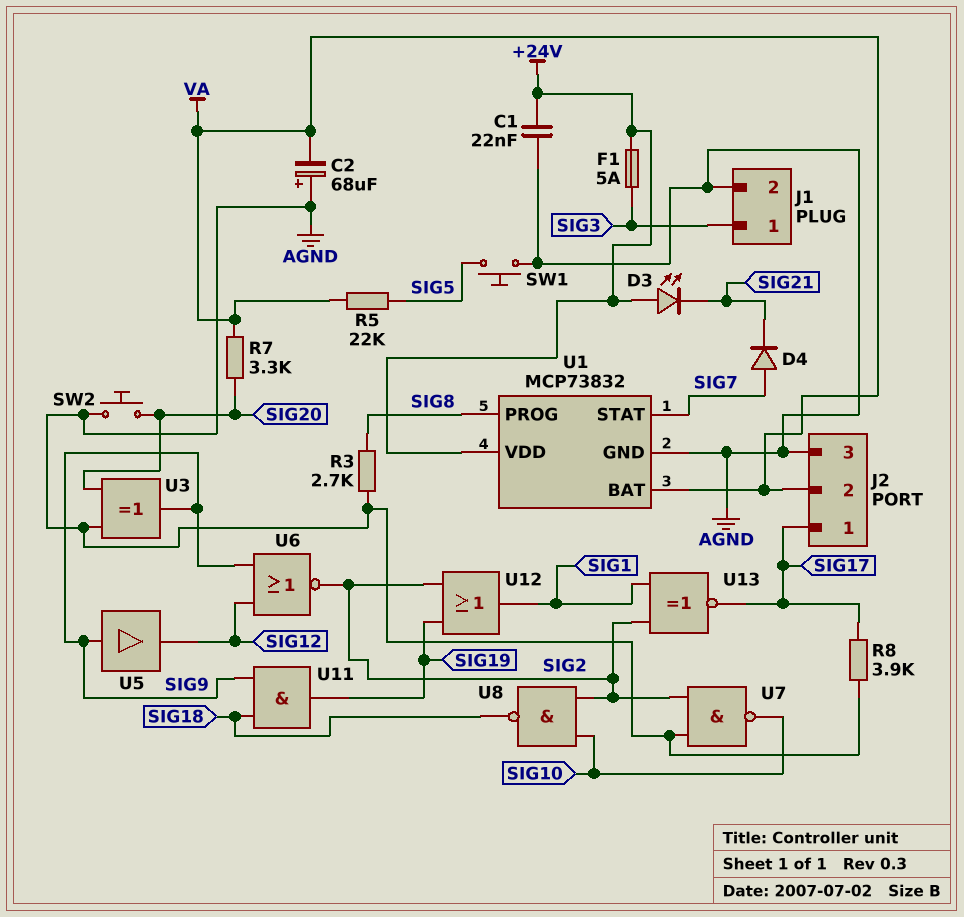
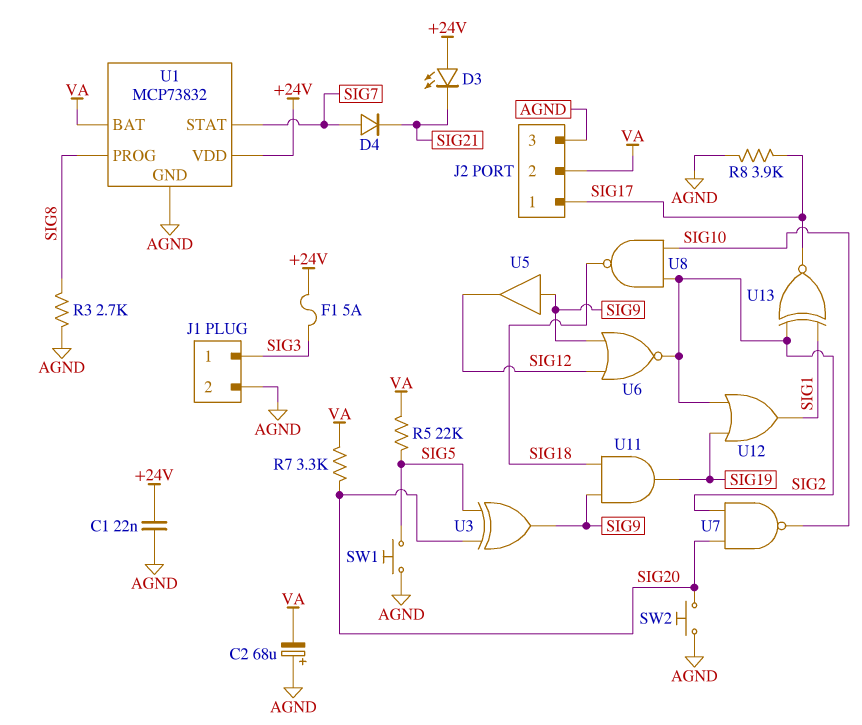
U3: XOR (in AGND, in SIG20, out SIG9) -> XOR (in SIG5, in SIG20, out SIG9)
U7: NAND (in AGND, in SIG2, out SIG10) -> NAND (in SIG2, in SIG20, out SIG10)

